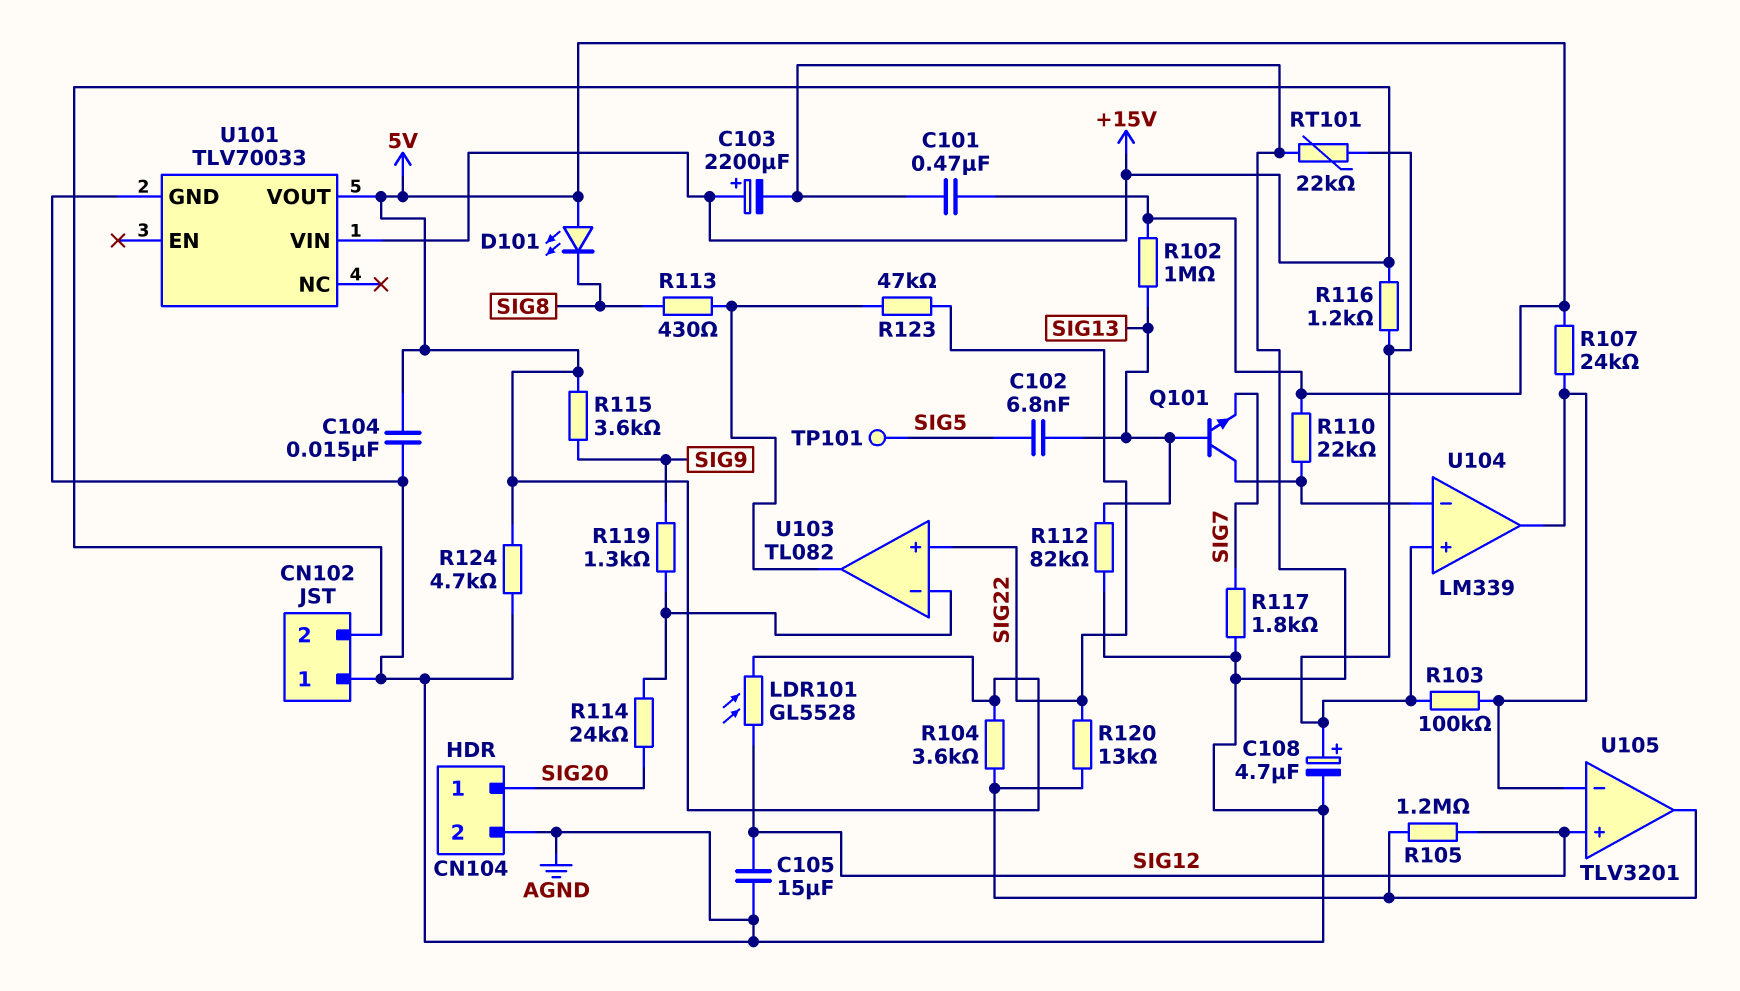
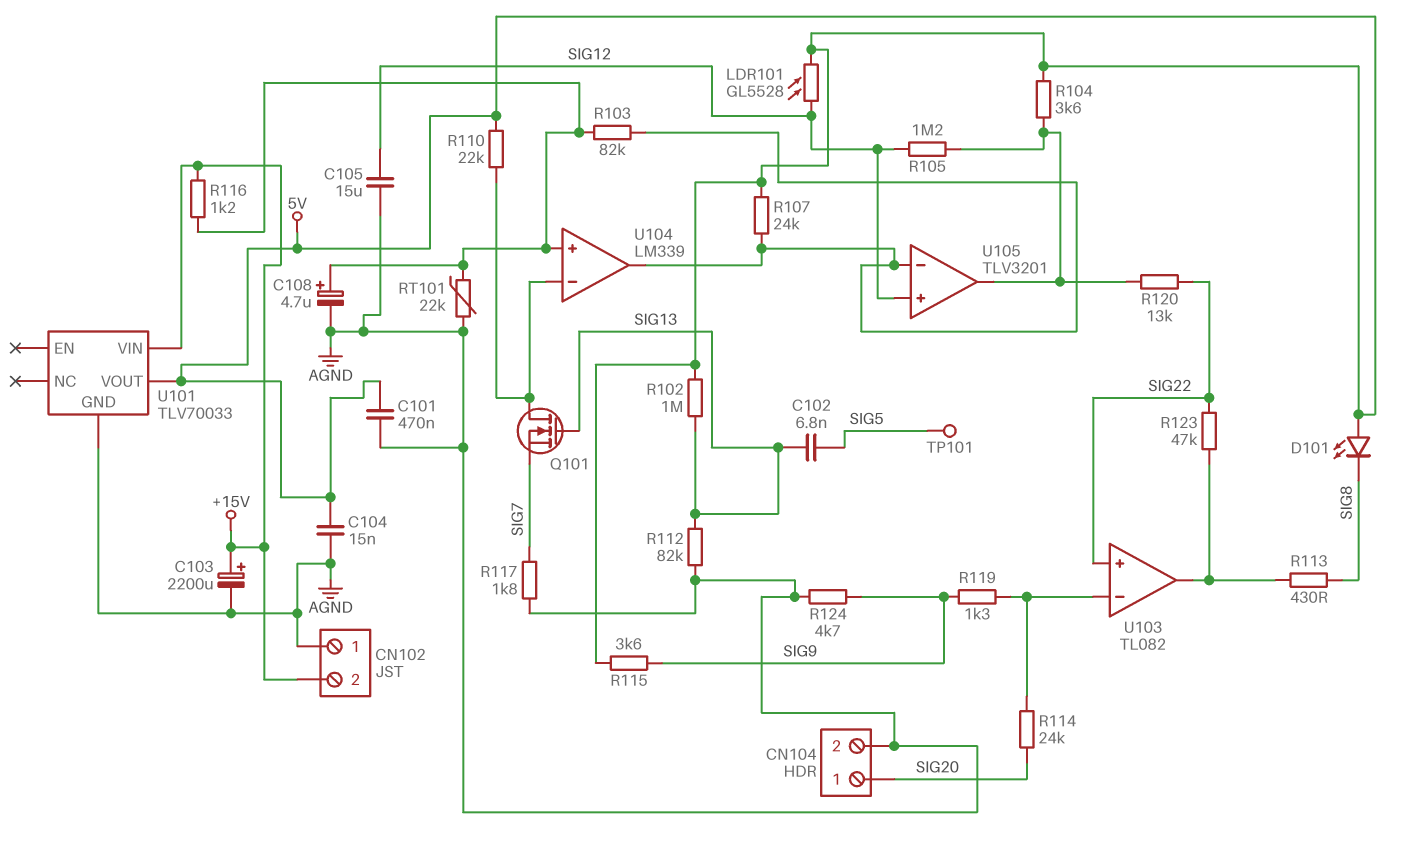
Q101: NPN (B SIG13, C U104/in-, E SIG7) -> NMOS (G SIG13, D U104/in-, S SIG7)
R103: 100k (U104/in+, U104/out) -> 82k (U104/in+, U104/out)
R124: 4.7k (5V, AGND) -> 4.7k (AGND, SIG9)

